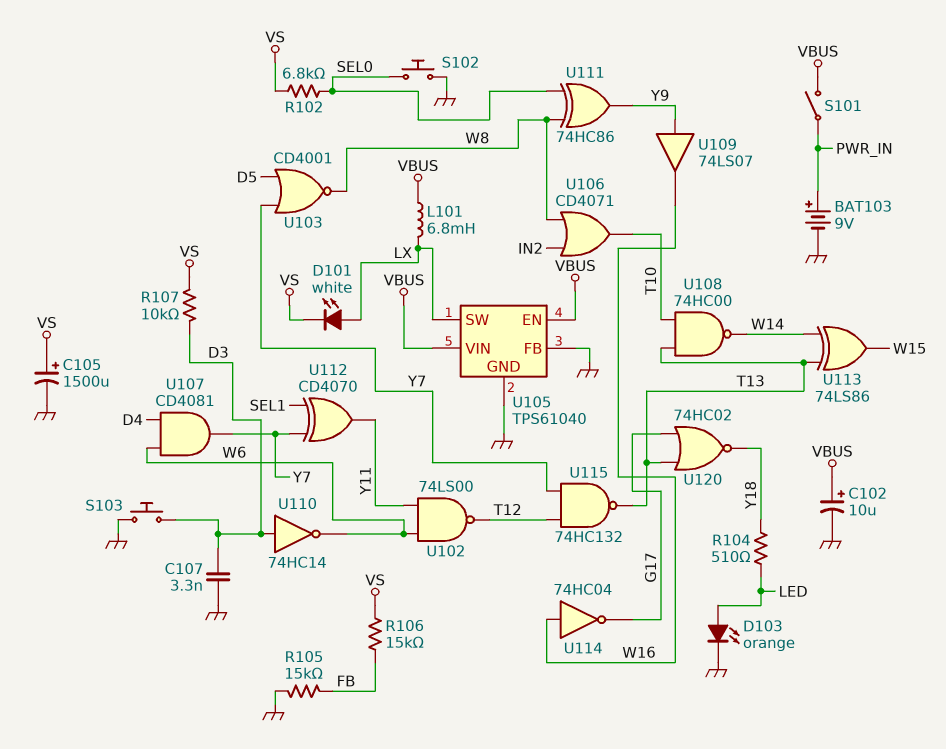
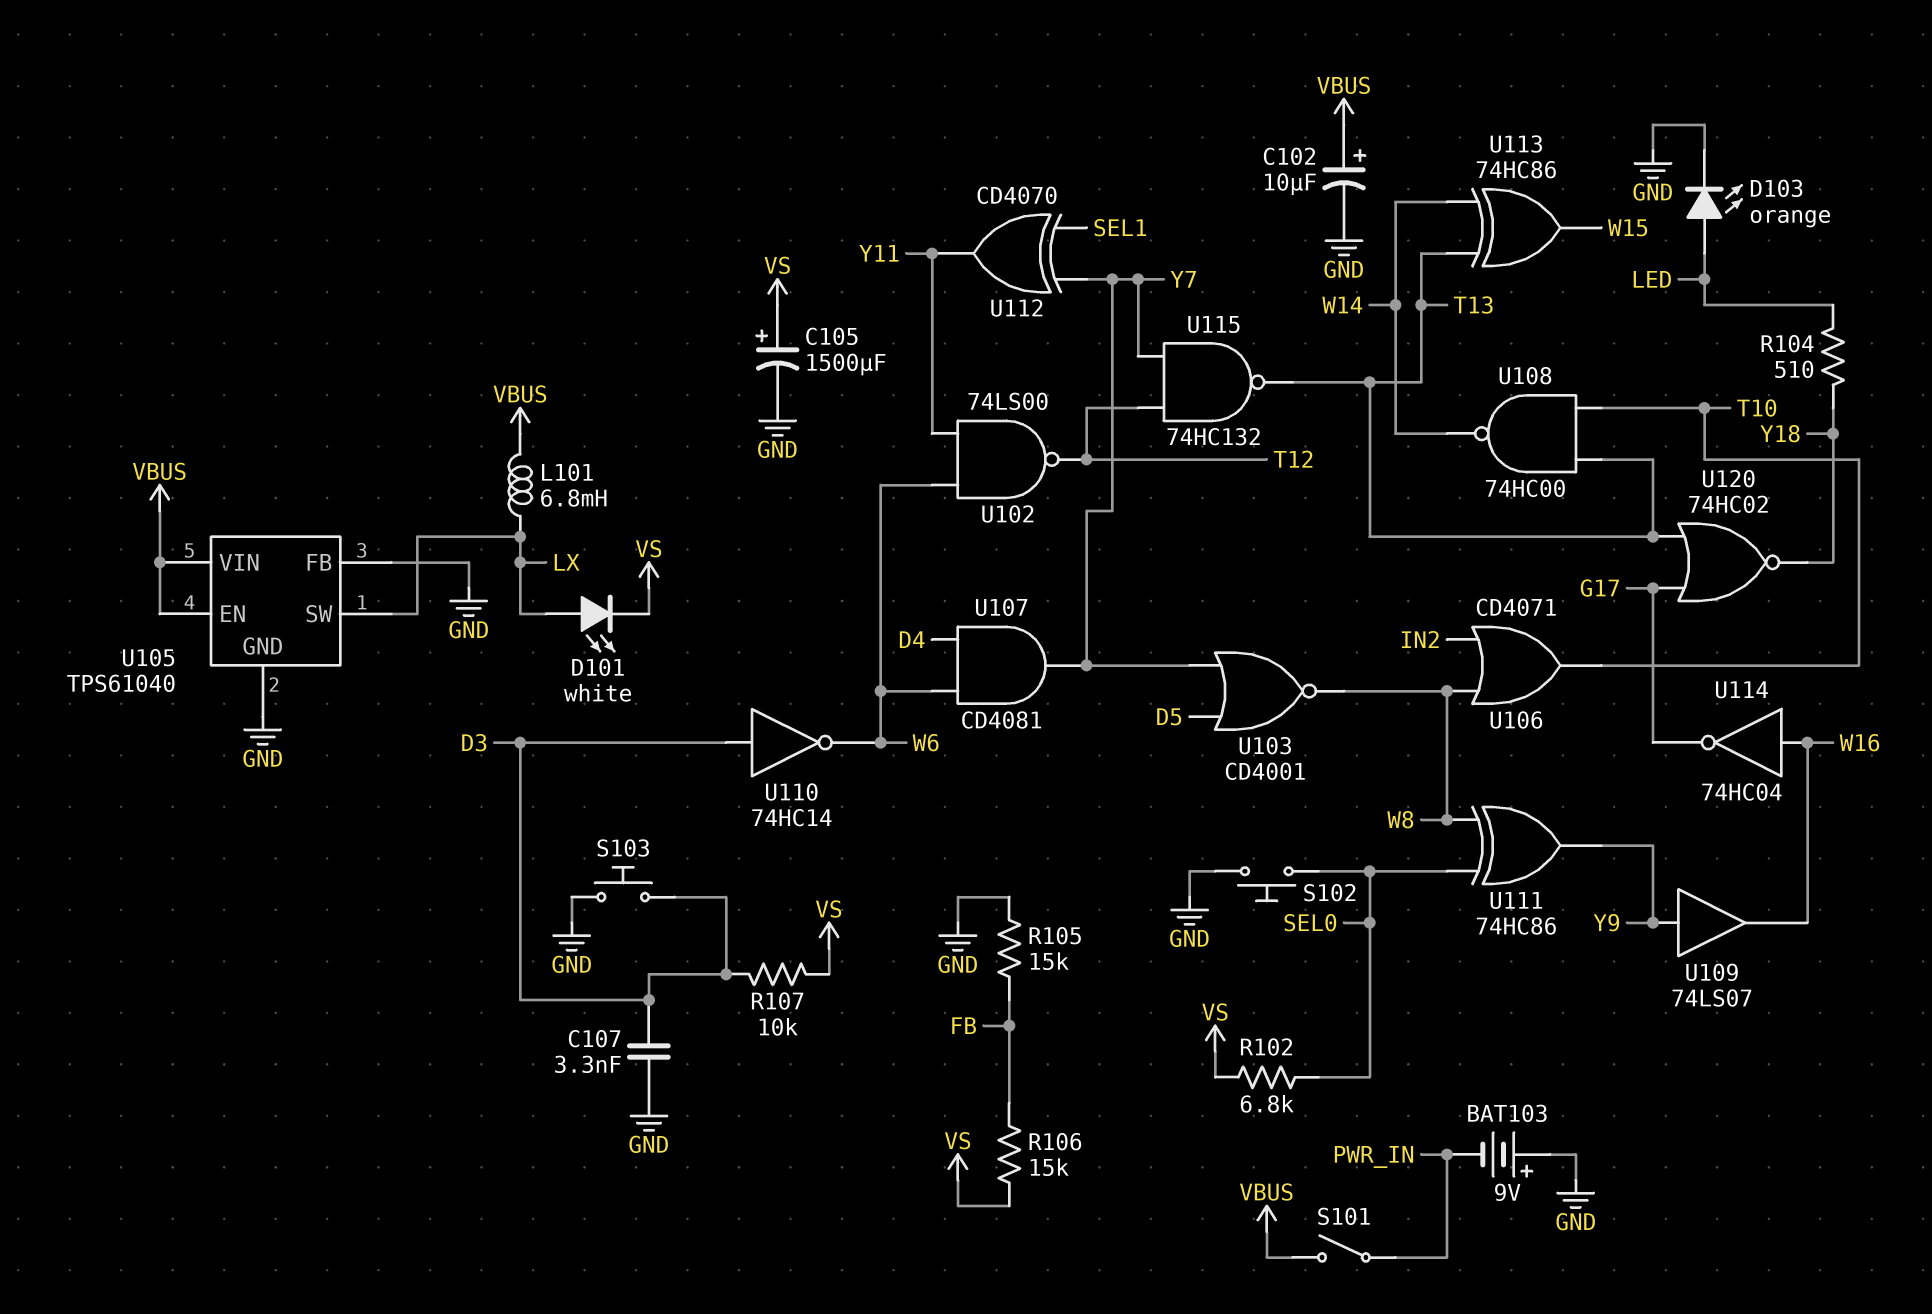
BAT103: 9V (plus PWR_IN, minus GND) -> 9V (plus GND, minus PWR_IN)
U113: XOR 74LS86 (in T13, in W14, out W15) -> XOR 74HC86 (in T13, in W14, out W15)

